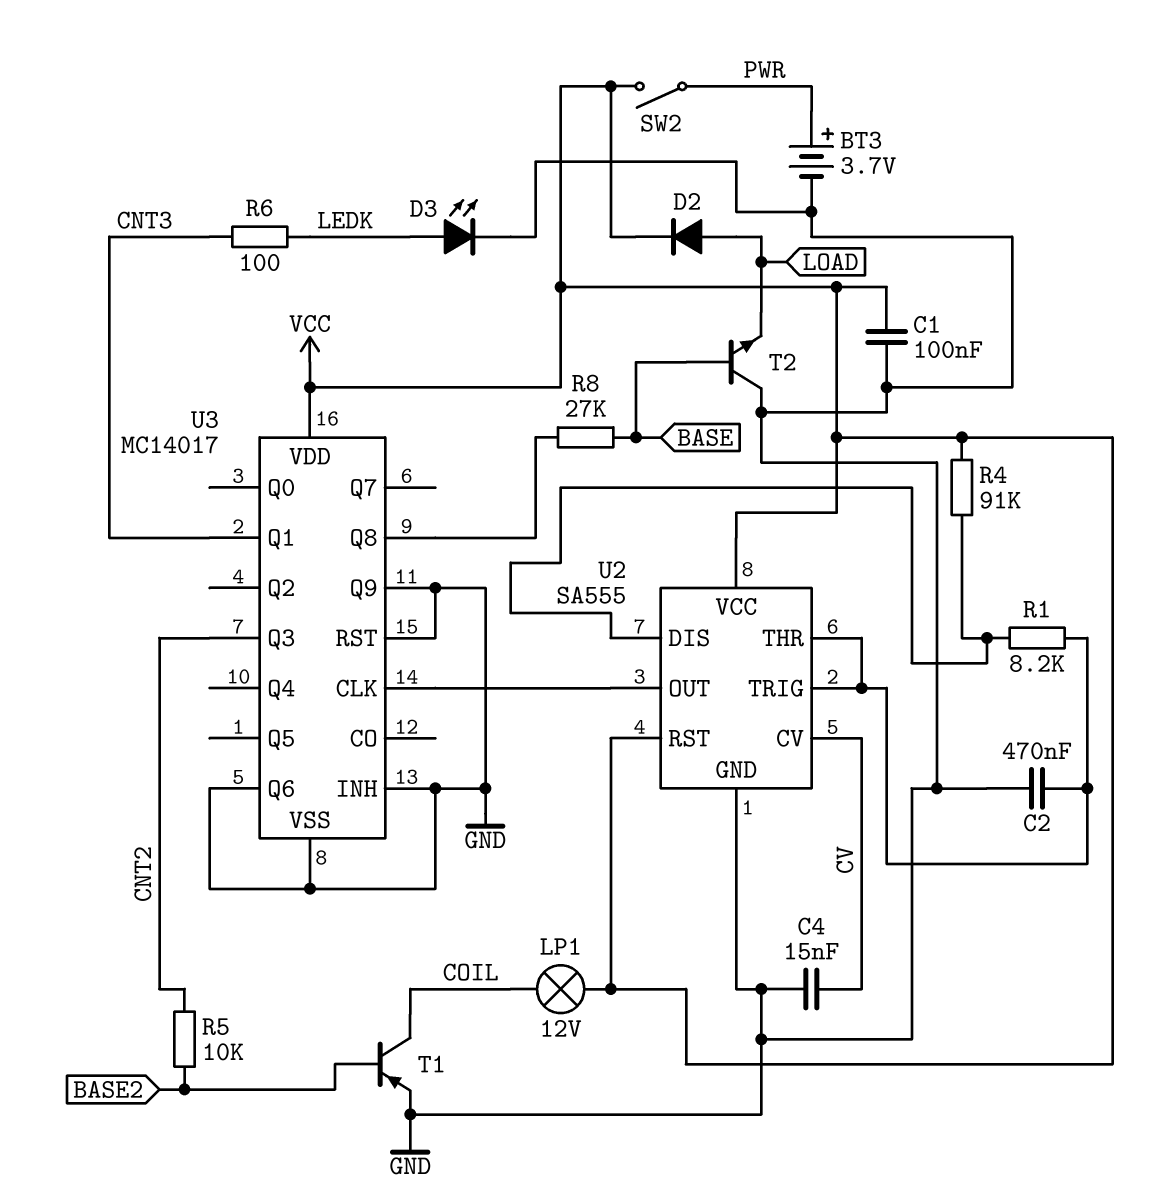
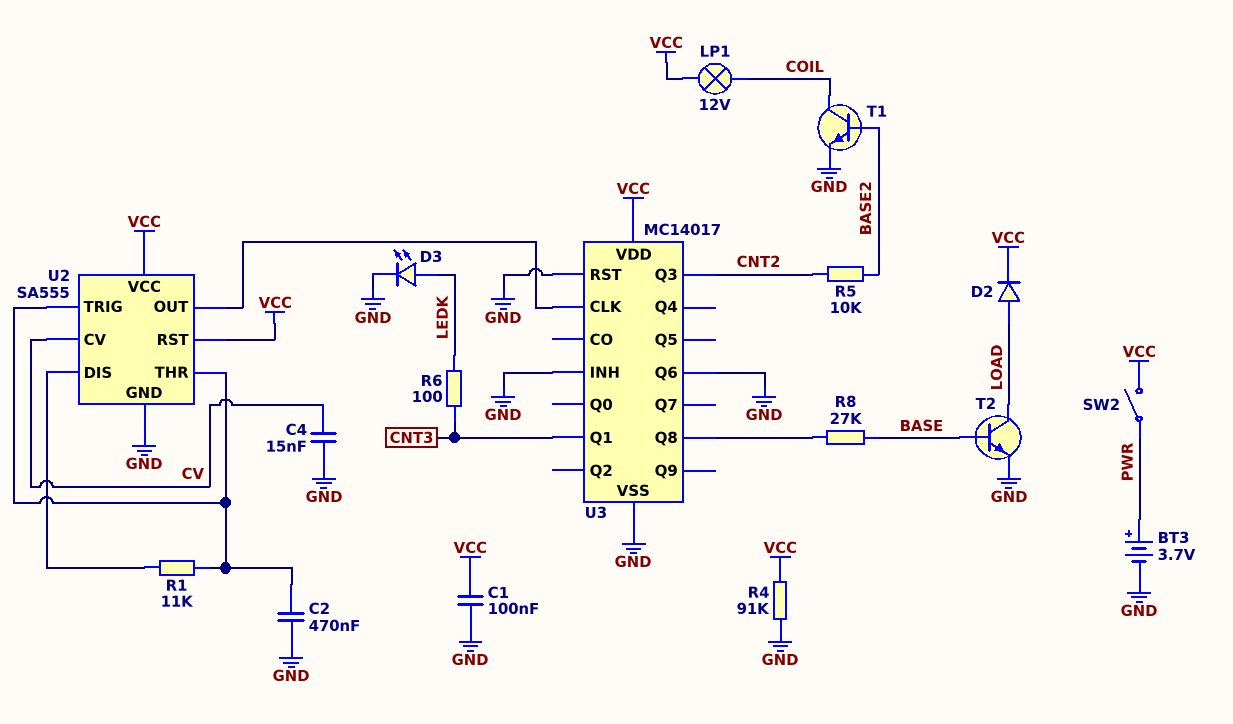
R1: 8.2k (U2/DIS, U2/THR) -> 11k (U2/DIS, U2/THR)
R4: 91k (U2/DIS, VCC) -> 91k (GND, VCC)
T1: PNP (B BASE2, C COIL, E GND) -> NPN (B BASE2, C COIL, E GND)
T2: NPN (B BASE, C GND, E LOAD) -> NPN (B BASE, C LOAD, E GND)
U3 pin Q9: GND -> none

